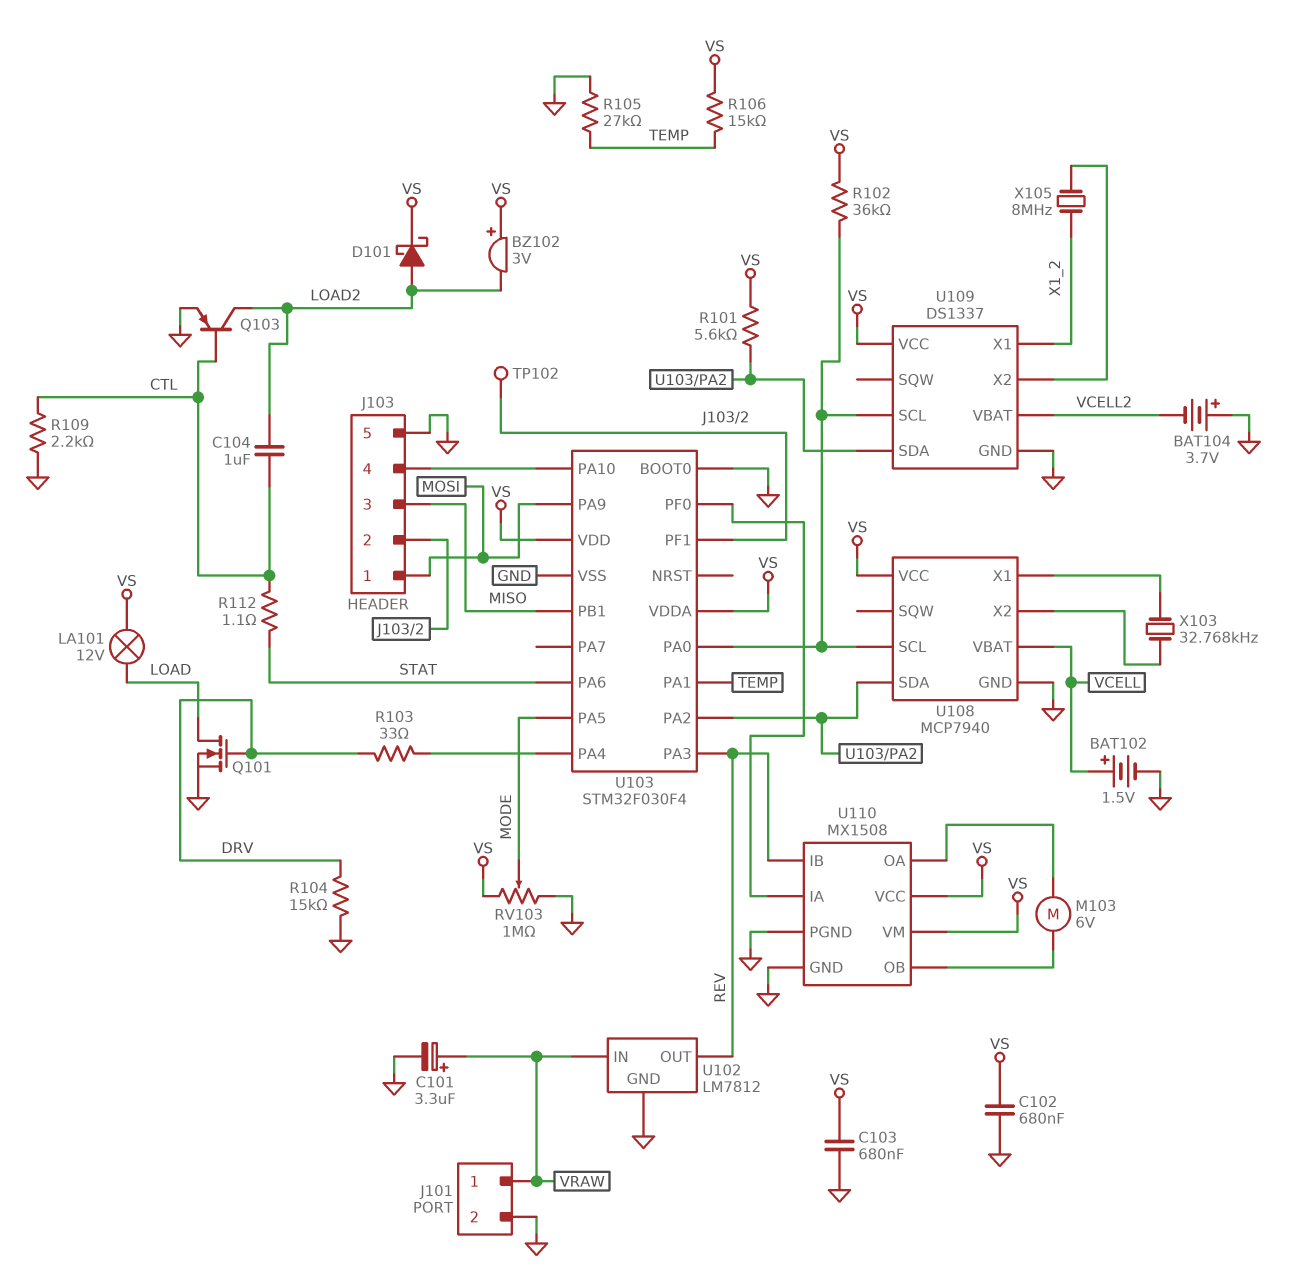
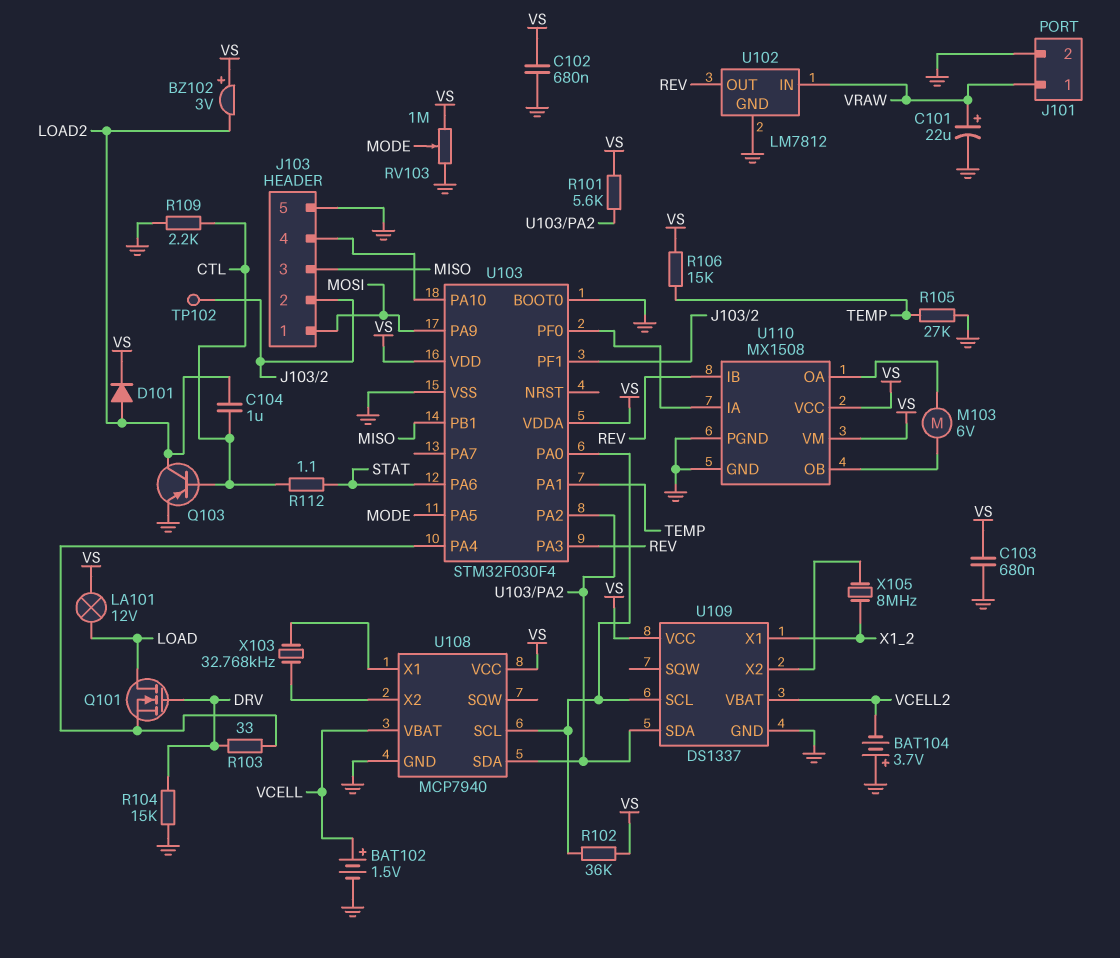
C101: 3.3uF (plus VRAW, minus GND) -> 22uF (plus VRAW, minus GND)
D101: schottky (A LOAD2, K VS) -> diode (A LOAD2, K VS)
Q101: NMOS (G DRV, D LOAD, S GND) -> NMOS (G DRV, D LOAD, S U103/PA4)

